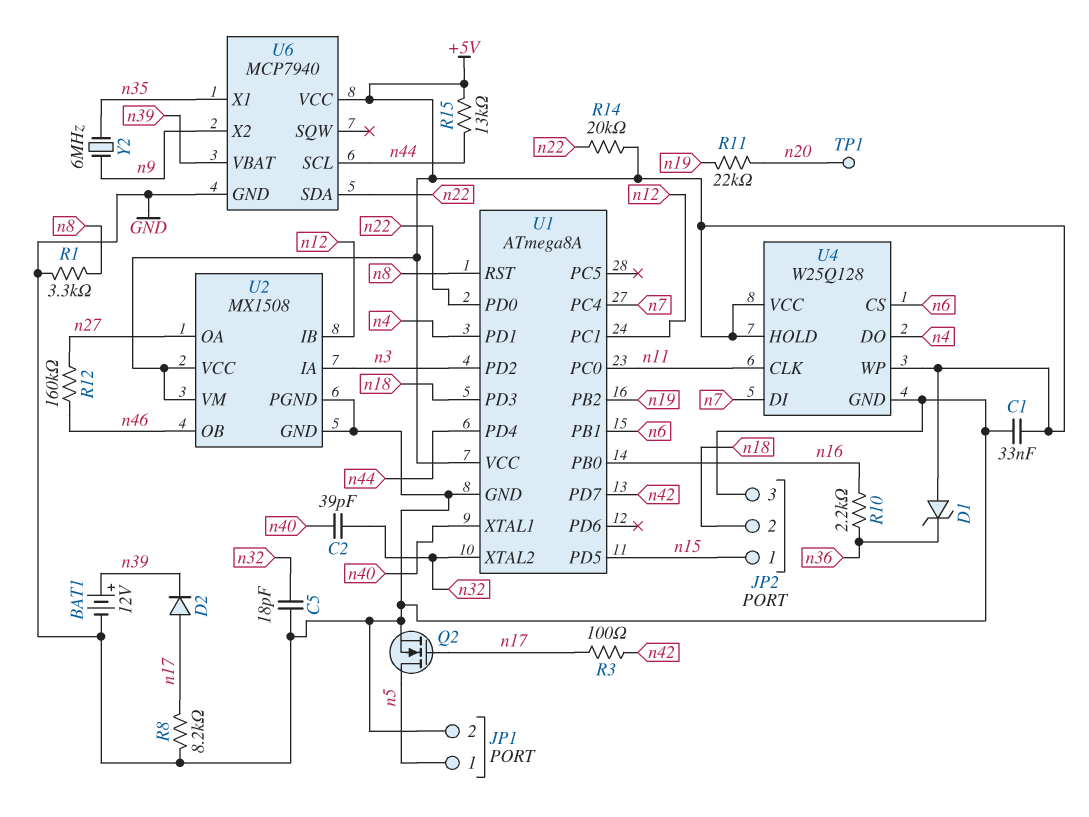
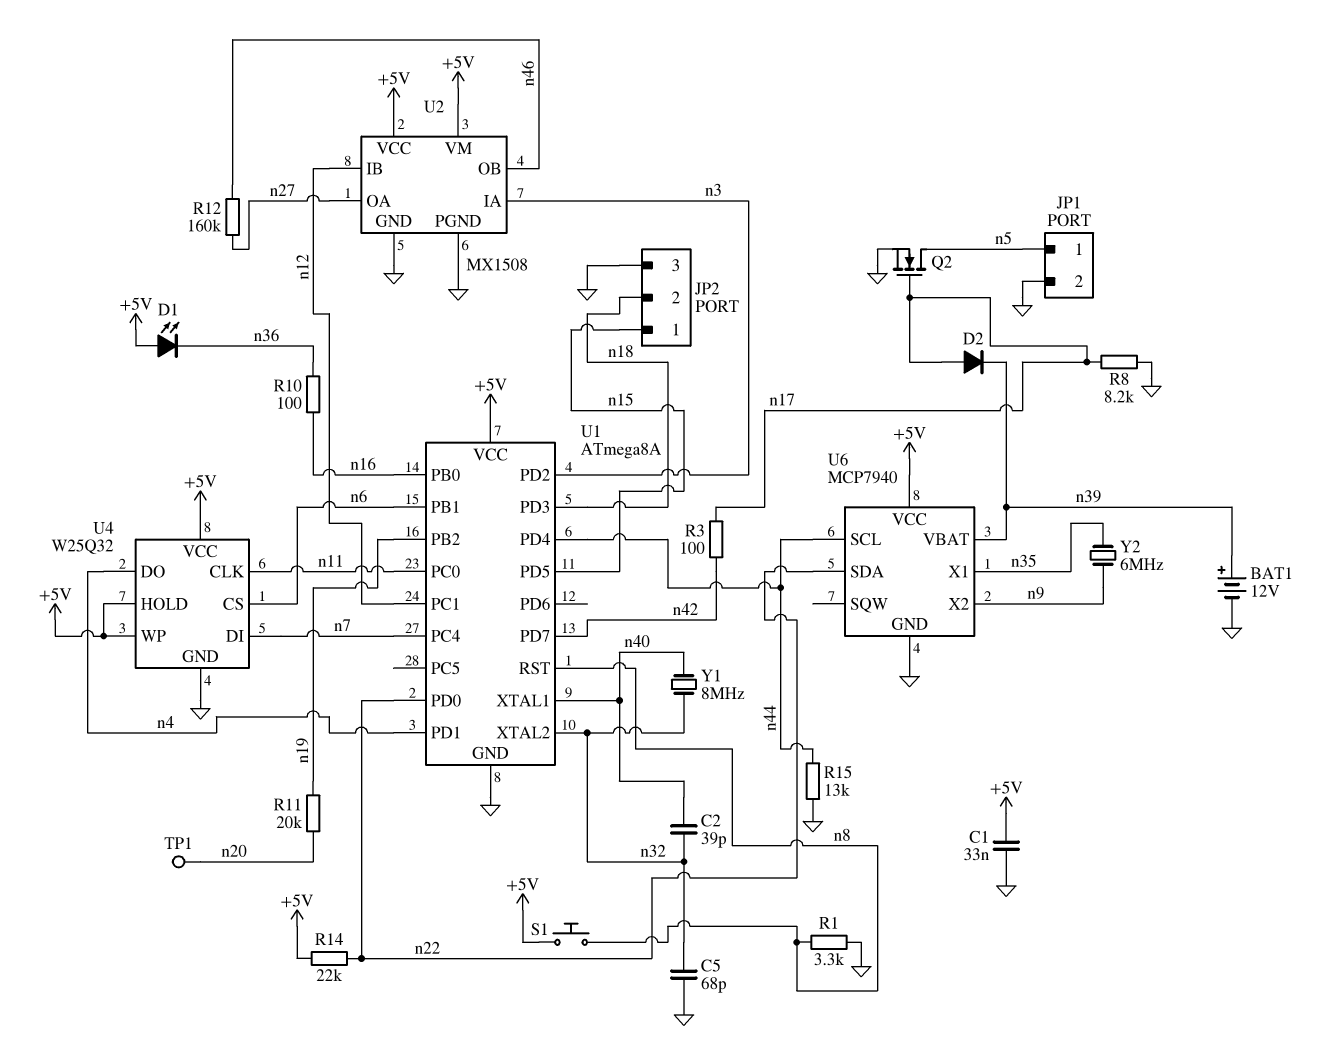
C5: 18pF (GND, n32) -> 68pF (GND, n32)
D1: zener (A +5V, K n36) -> LED (A +5V, K n36)
R10: 2.2k (n16, n36) -> 100 (n16, n36)
R11: 22k (n19, n20) -> 20k (n19, n20)
R14: 20k (+5V, n22) -> 22k (+5V, n22)
R15: 13k (+5V, n44) -> 13k (GND, n44)
S1: none -> button (+5V, n8)
U4: W25Q128 -> W25Q32
Y1: none -> 8MHz (n32, n40)

